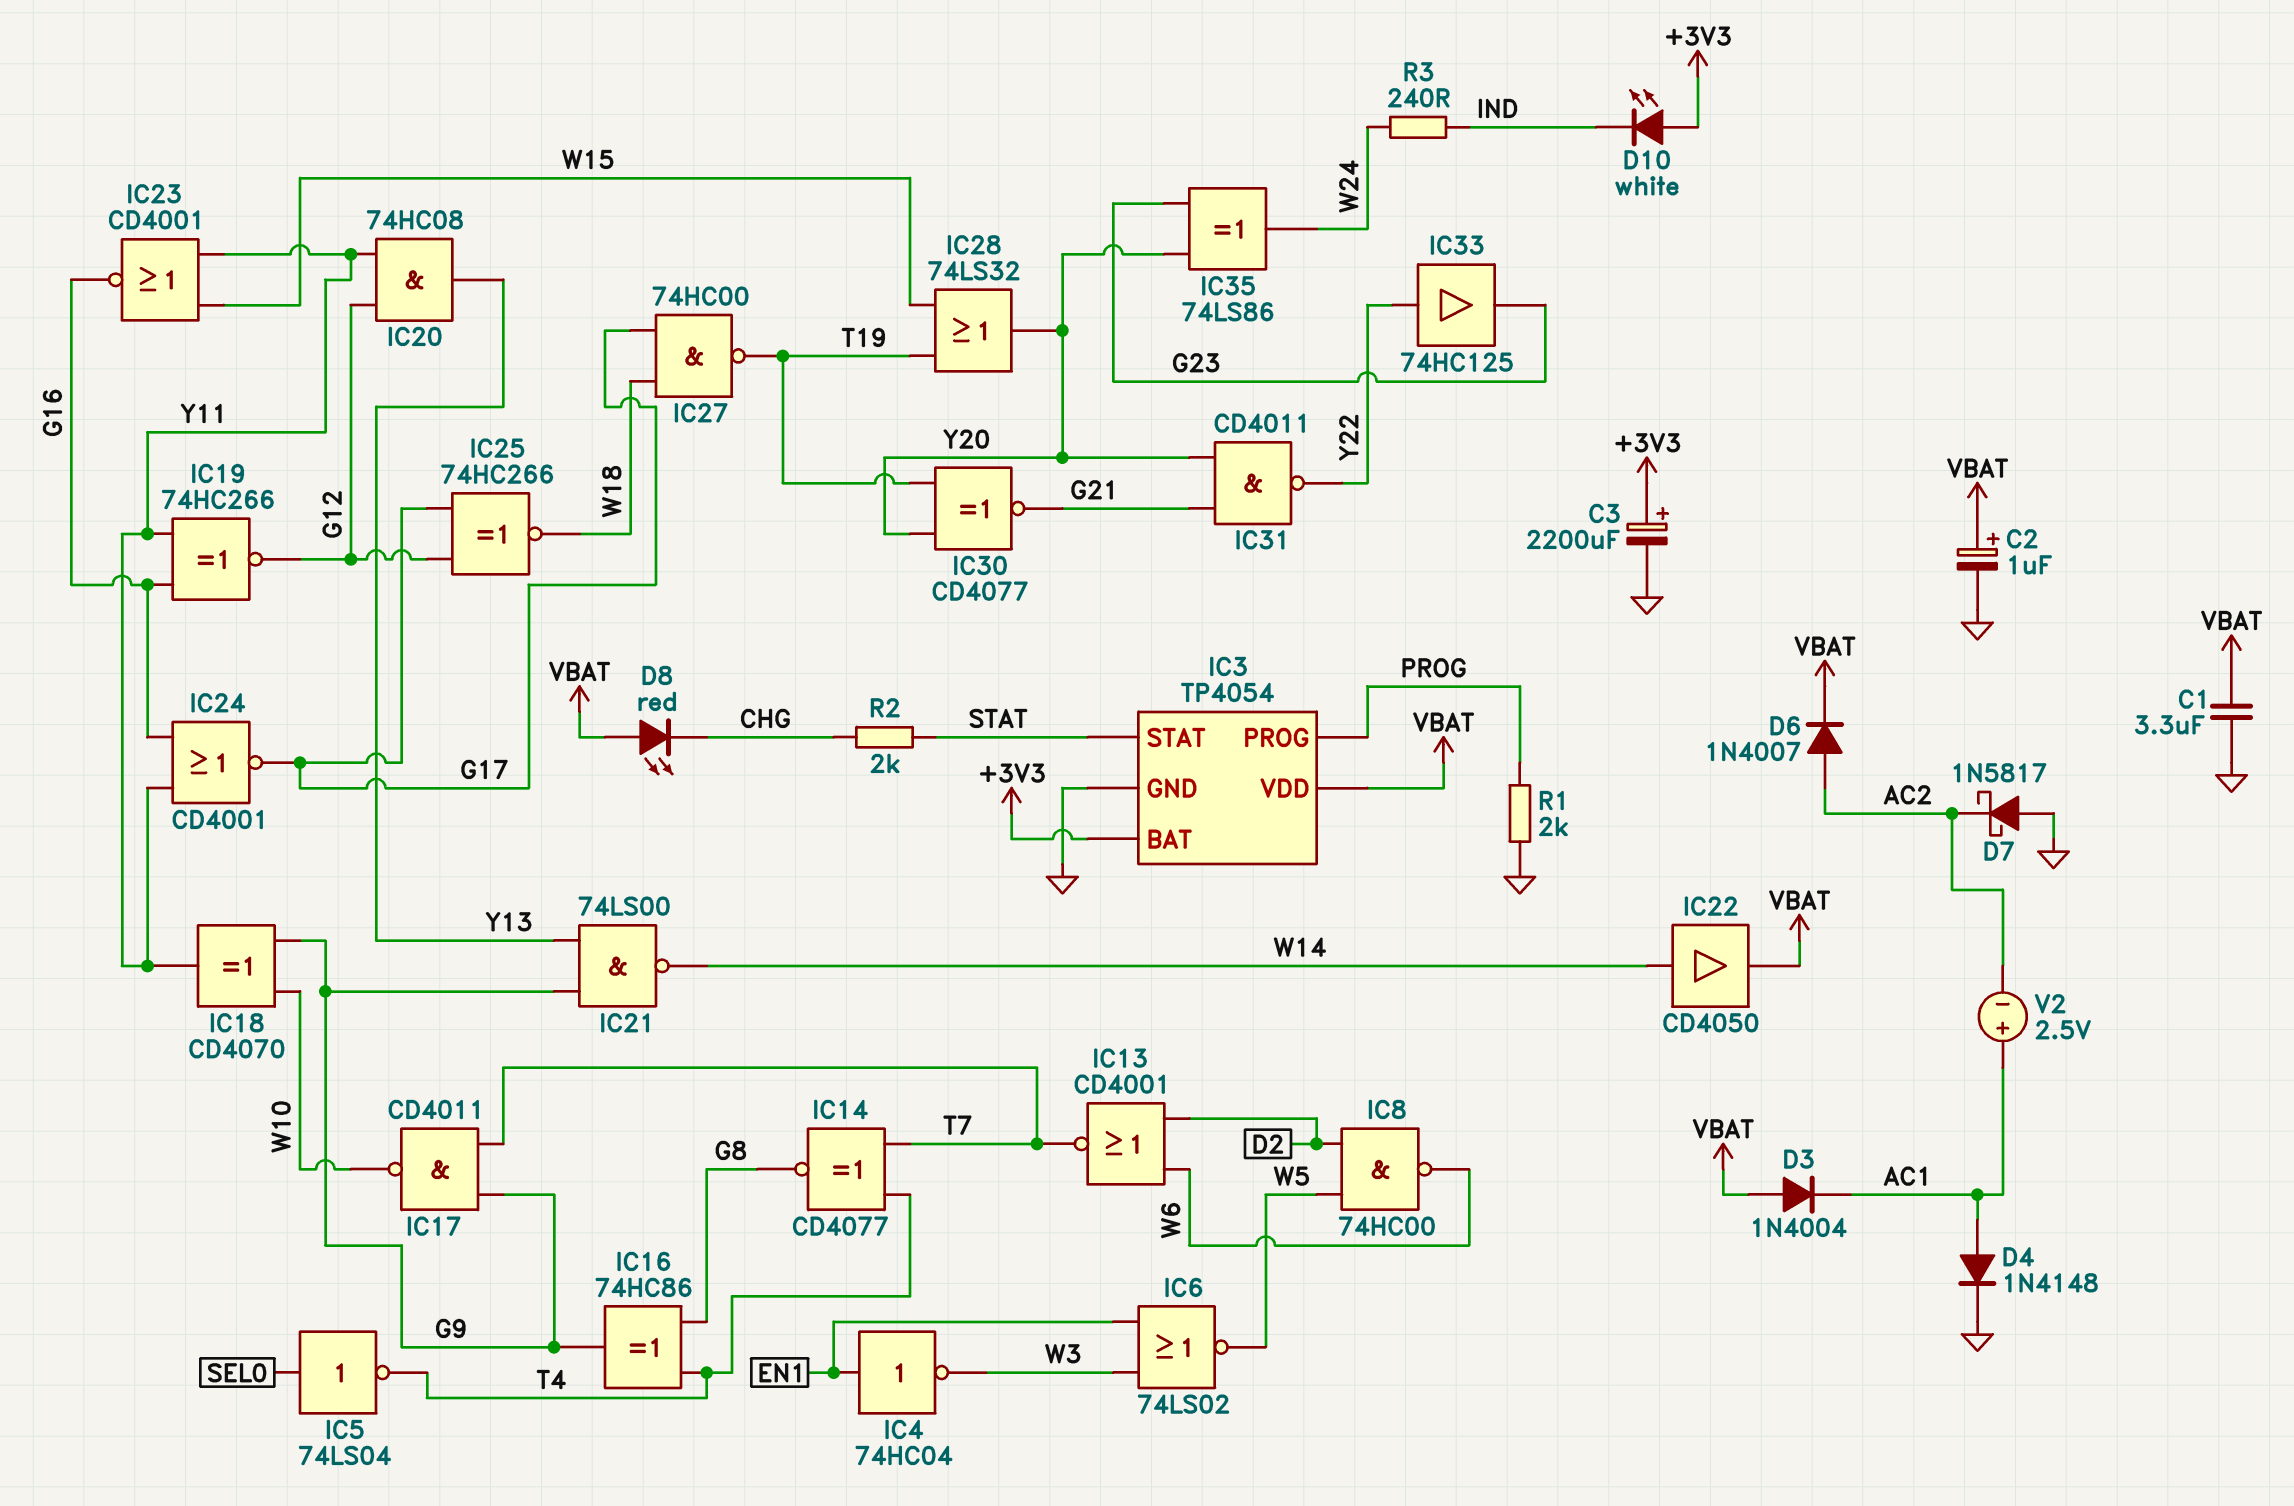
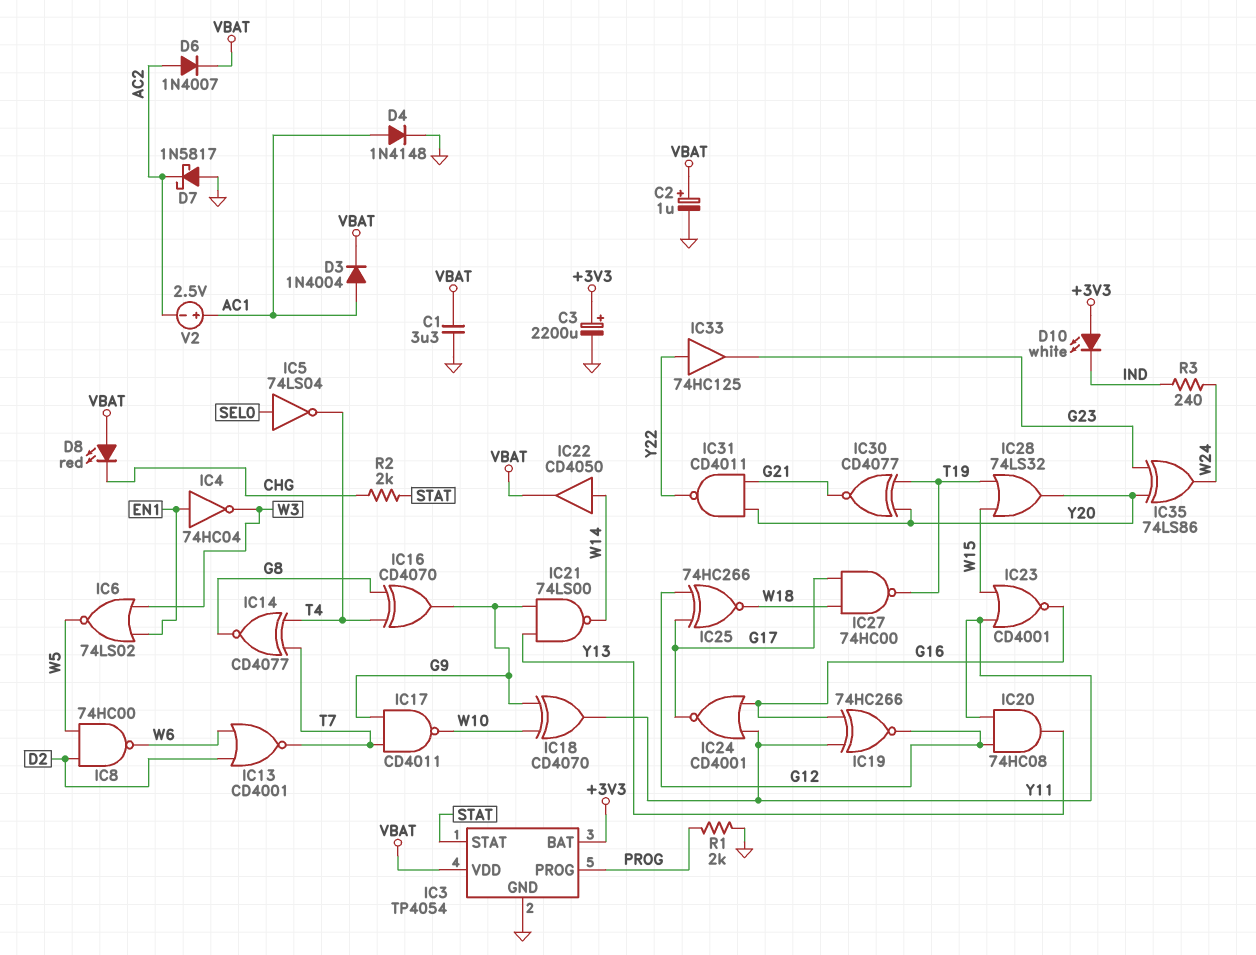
D3: diode 1N4004 (A VBAT, K AC1) -> diode 1N4004 (A AC1, K VBAT)
IC16: XOR 74HC86 (in G8, in T4, out G9) -> XOR CD4070 (in G8, in T4, out G9)

